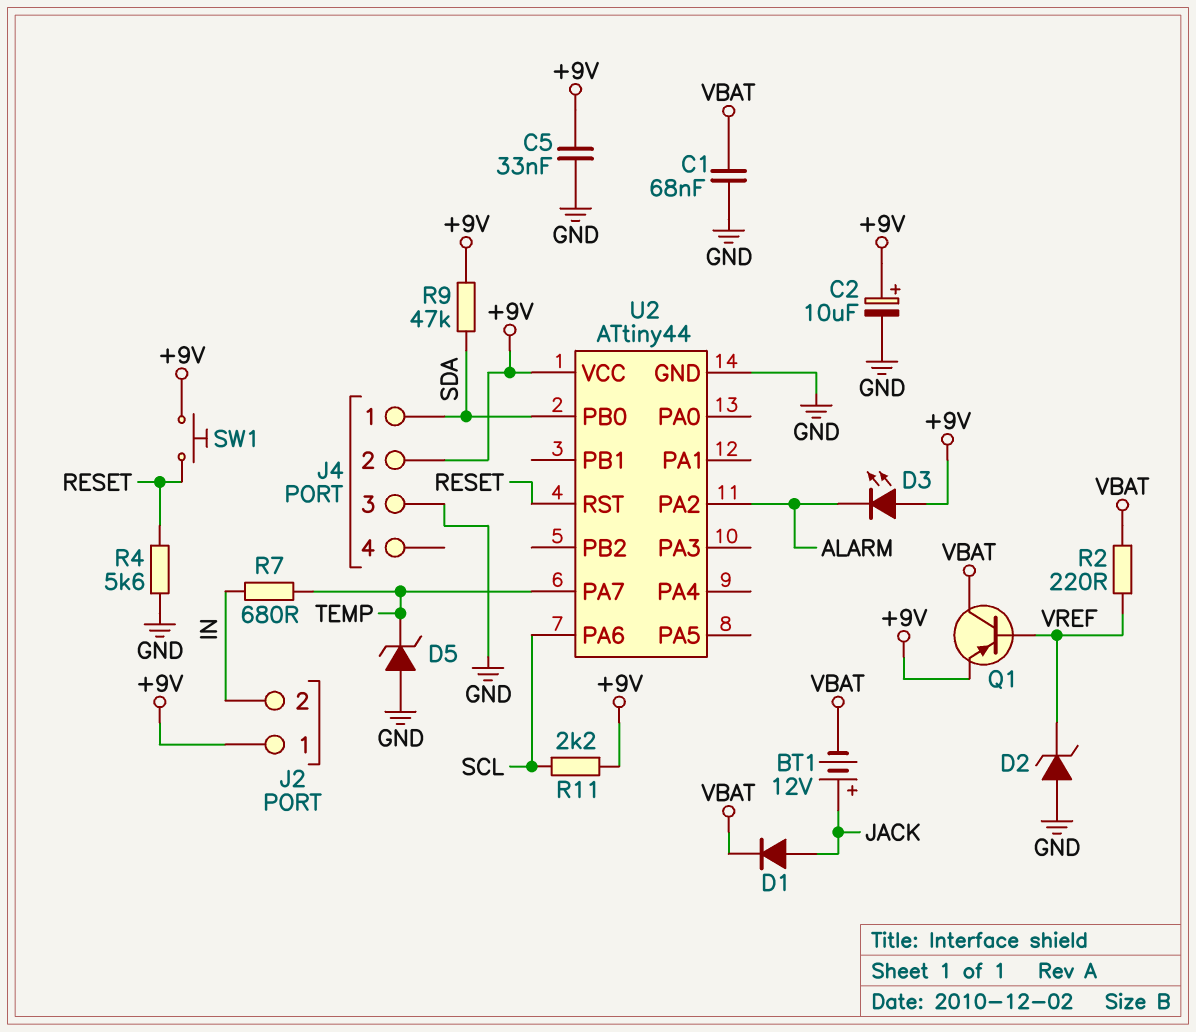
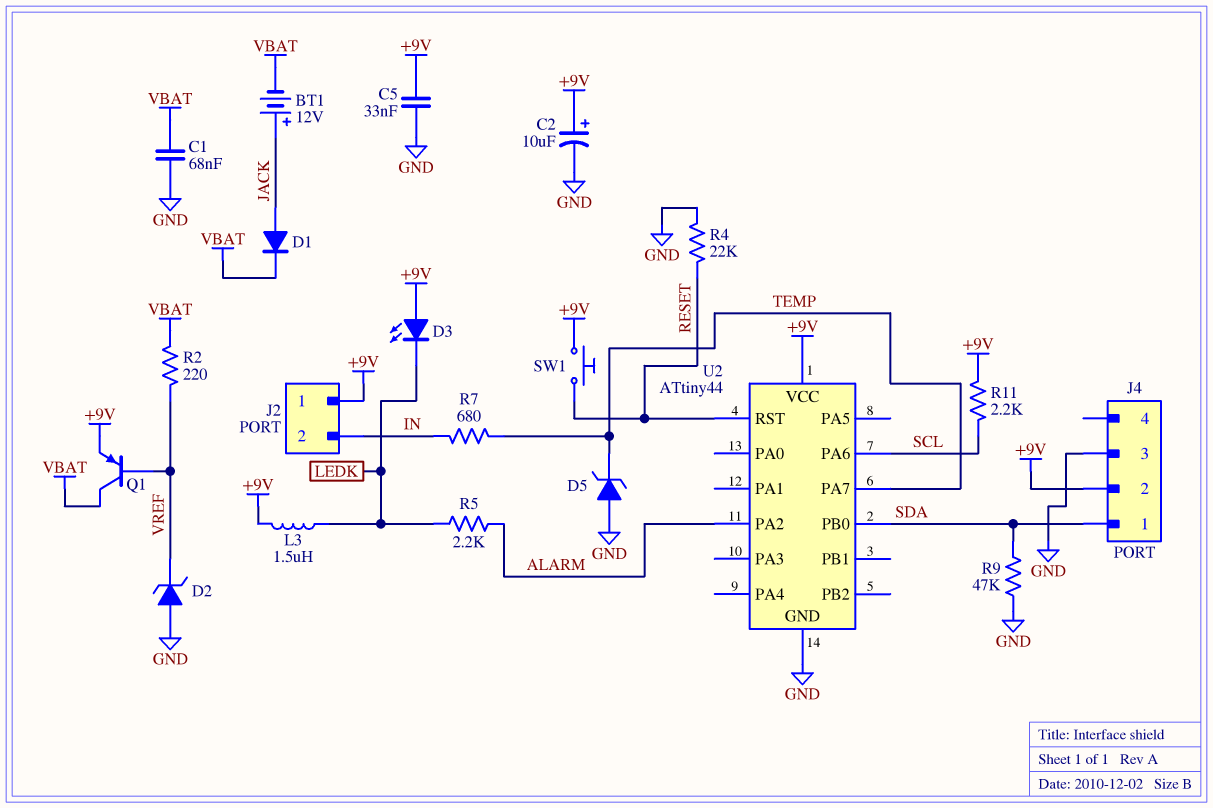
D3: LED (A +9V, K ALARM) -> LED (A +9V, K LEDK)
L3: none -> 1.5uH (+9V, LEDK)
R4: 5.6k (GND, RESET) -> 22k (GND, RESET)
R5: none -> 2.2k (ALARM, LEDK)
R9: 47k (+9V, SDA) -> 47k (GND, SDA)

